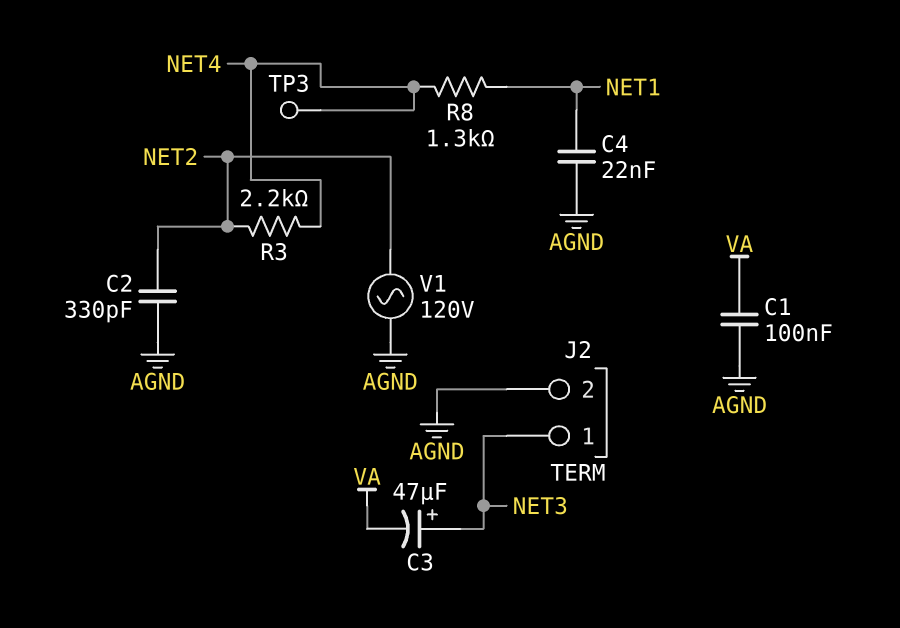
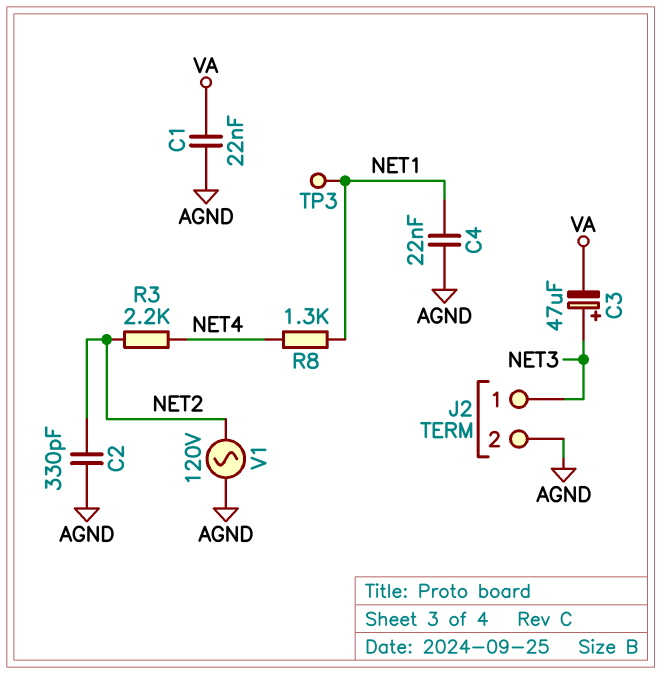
C1: 100nF (AGND, VA) -> 22nF (AGND, VA)
TP3: test point (NET4) -> test point (NET1)

